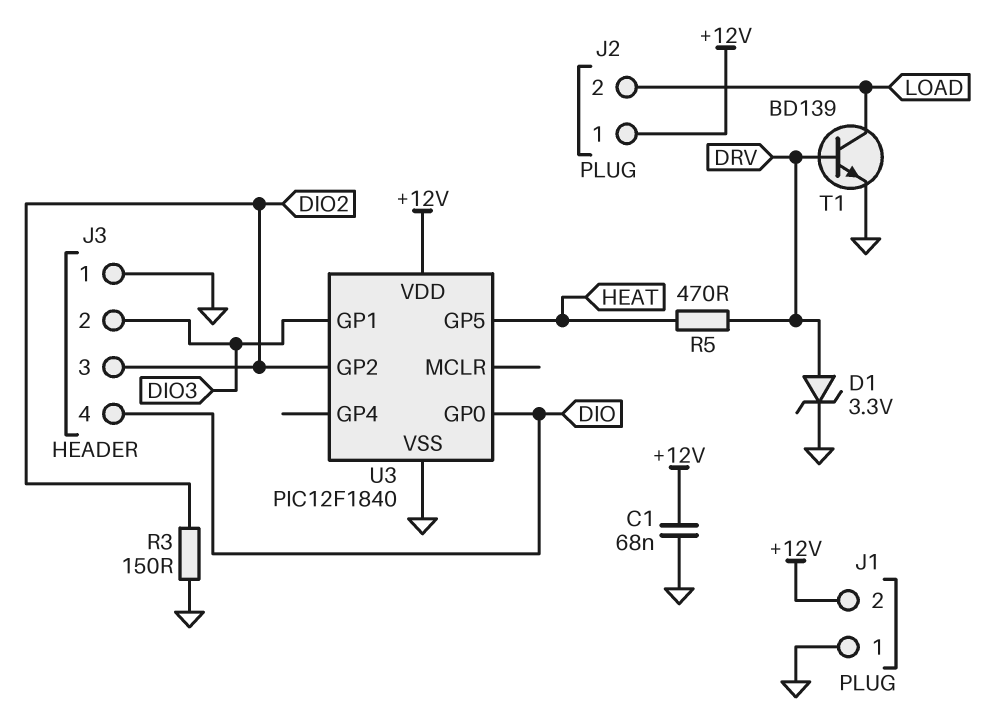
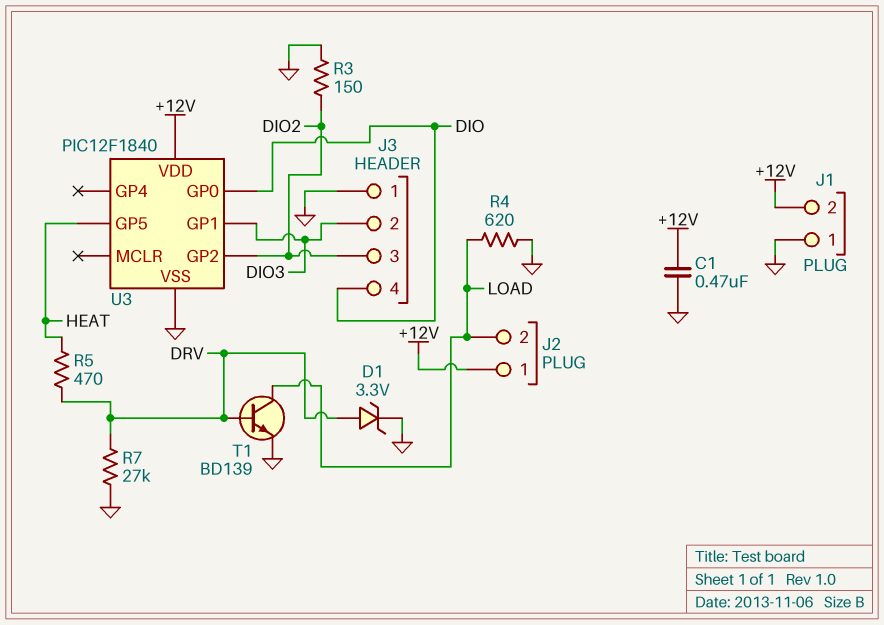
C1: 68nF (+12V, GND) -> 470nF (+12V, GND)
R4: none -> 620 (GND, LOAD)
R7: none -> 27k (DRV, GND)

